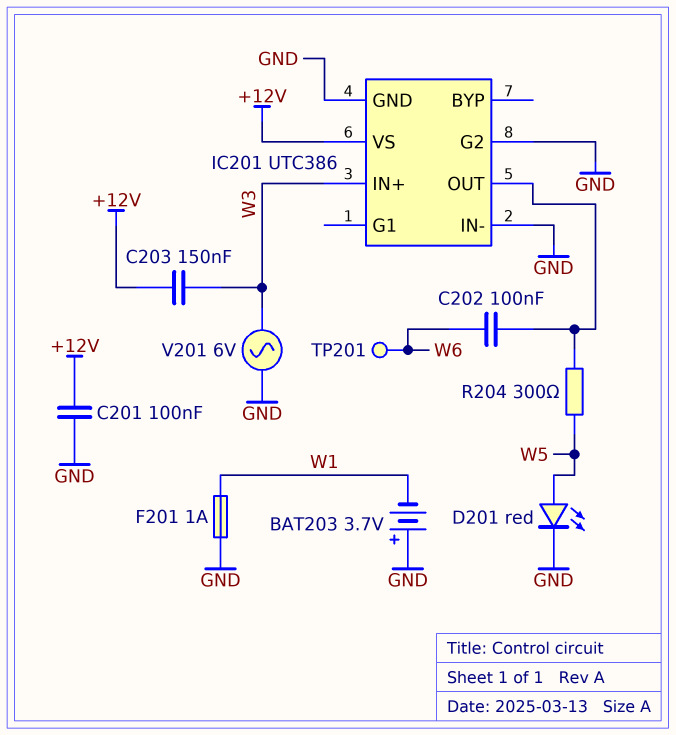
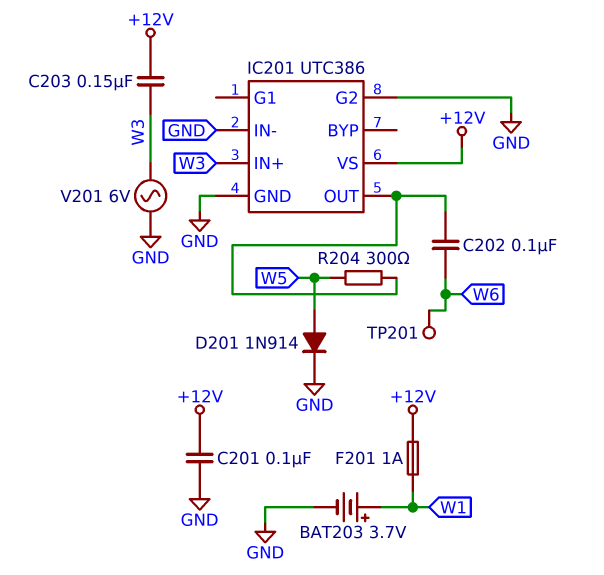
BAT203: 3.7V (plus GND, minus W1) -> 3.7V (plus W1, minus GND)
D201: LED red (A W5, K GND) -> diode 1N914 (A W5, K GND)
F201: 1A (GND, W1) -> 1A (+12V, W1)

